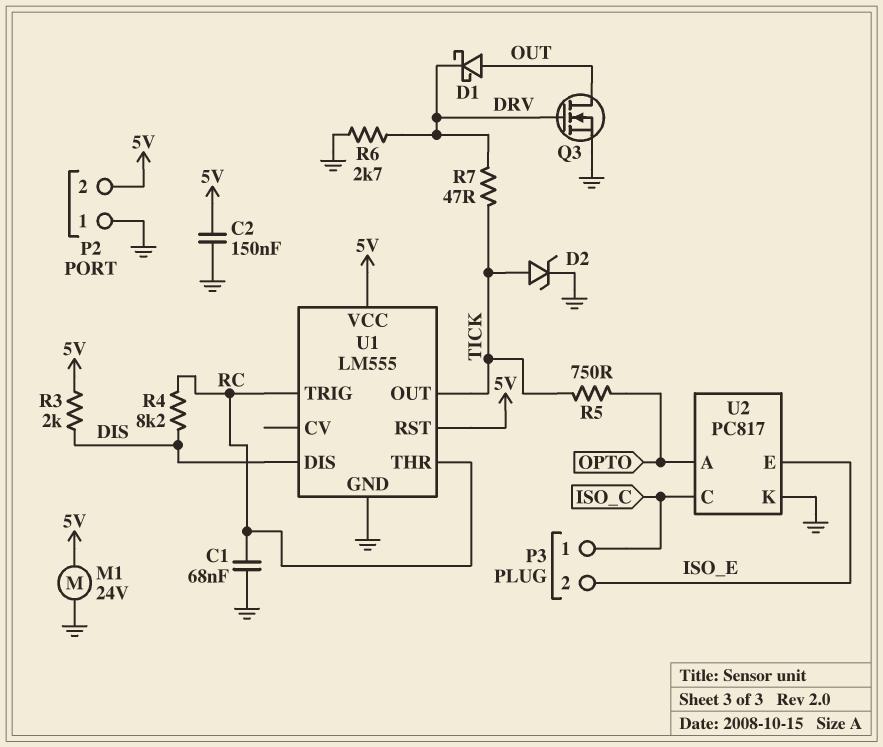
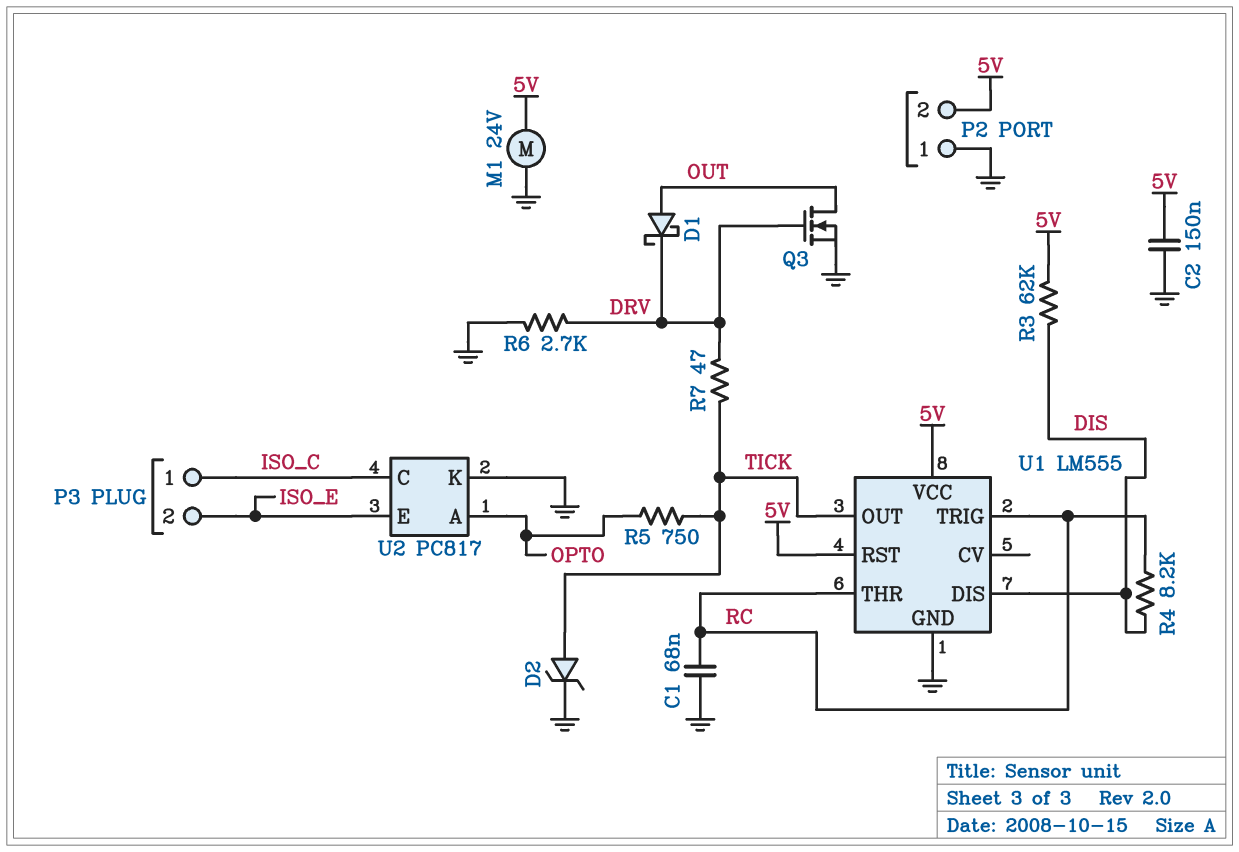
R3: 2k (5V, DIS) -> 62k (5V, DIS)

